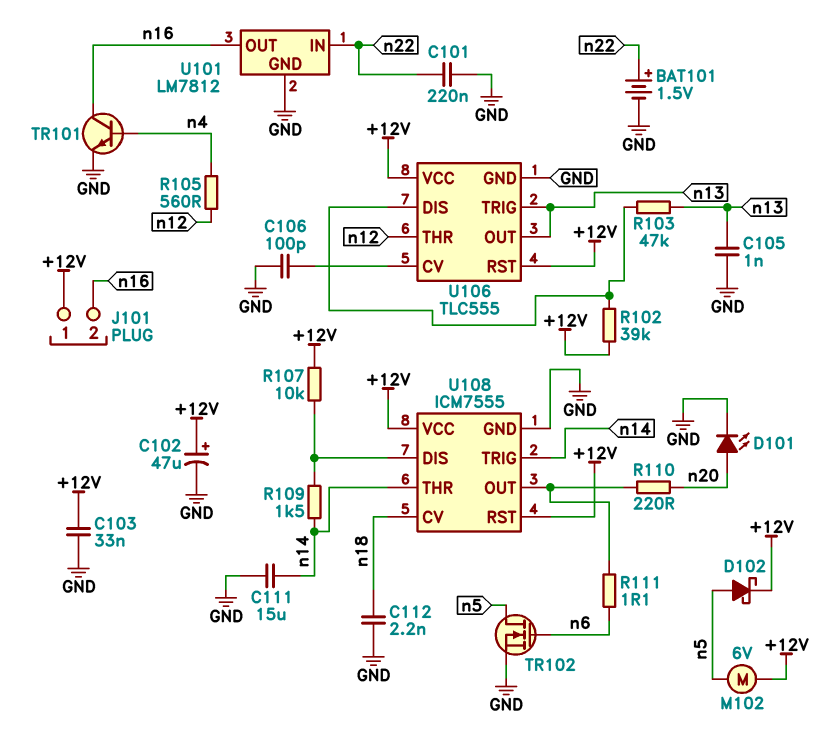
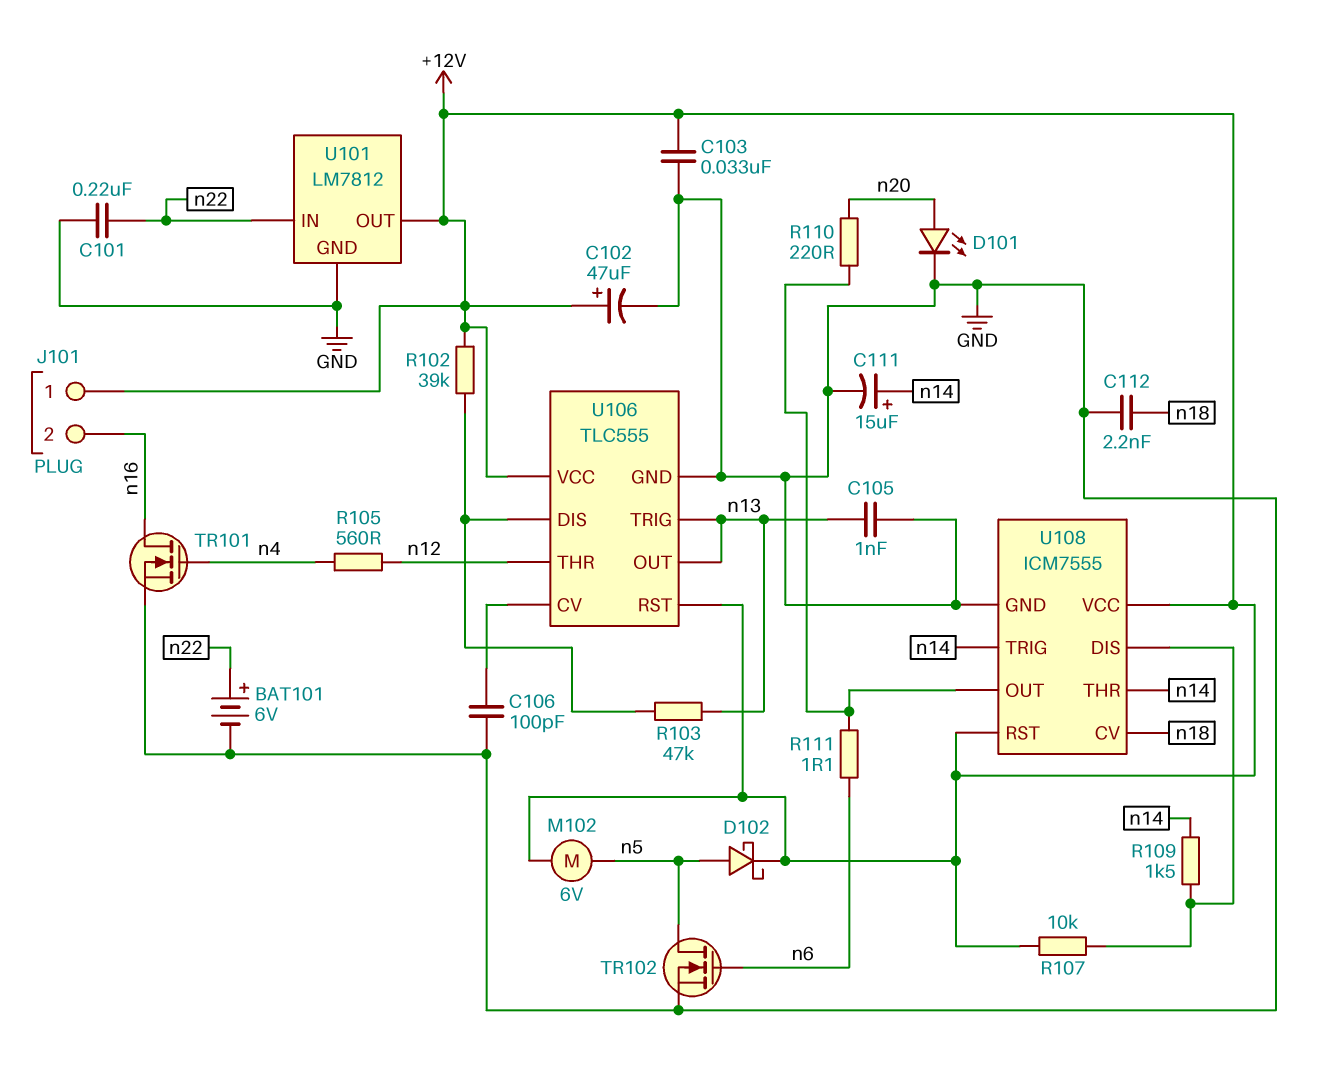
BAT101: 1.5V (plus n22, minus GND) -> 6V (plus n22, minus GND)
C111: 15uF (GND, n14) -> 15uF (plus n14, minus GND)
TR101: NPN (B n4, C n16, E GND) -> NMOS (G n4, D n16, S GND)
U101 pin OUT: n16 -> +12V

